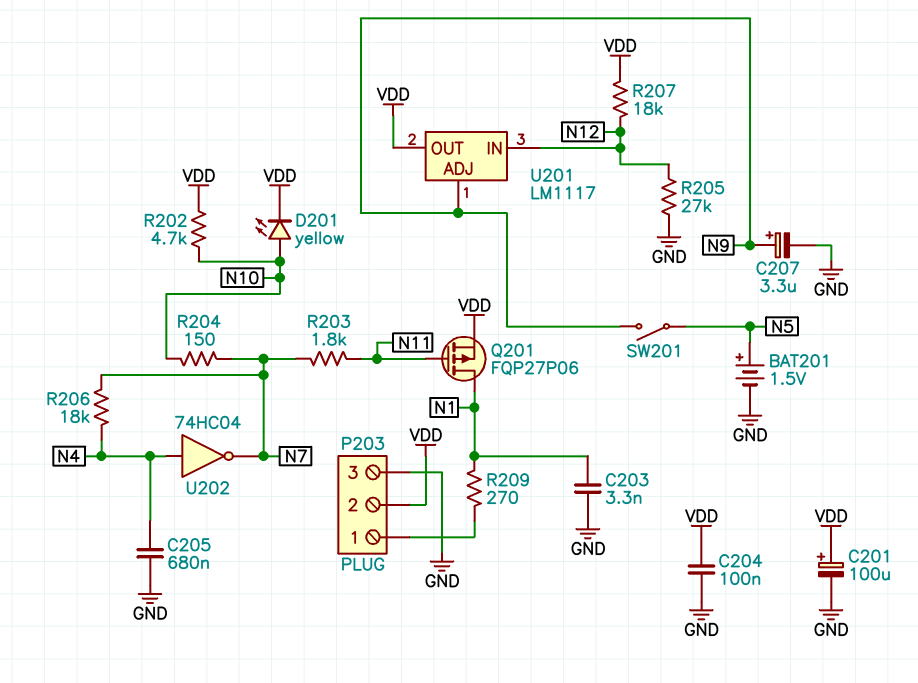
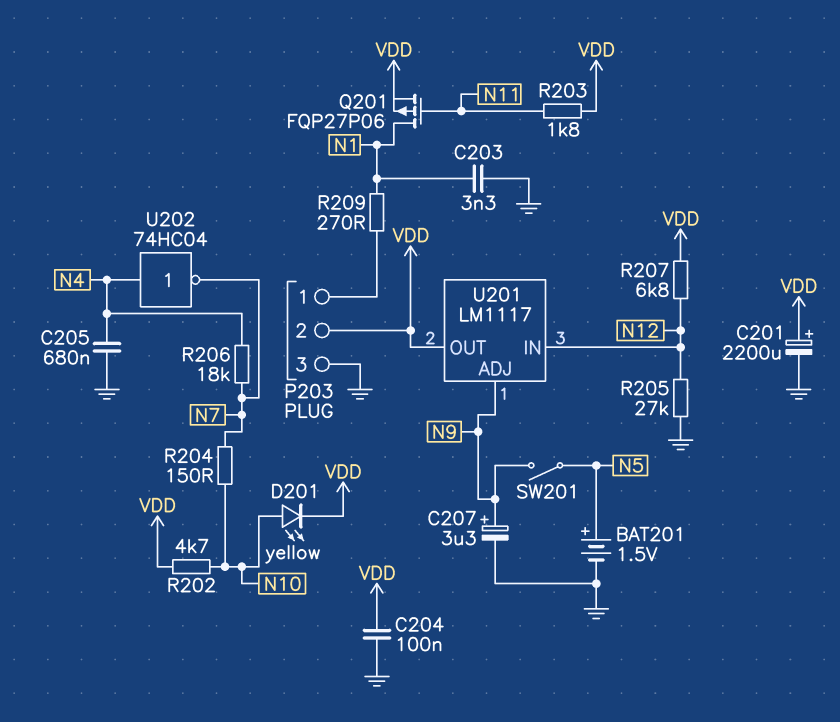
C201: 100uF (plus VDD, minus GND) -> 2200uF (plus VDD, minus GND)
R203: 1.8k (N7, N11) -> 1.8k (N11, VDD)
R207: 18k (N12, VDD) -> 6.8k (N12, VDD)

